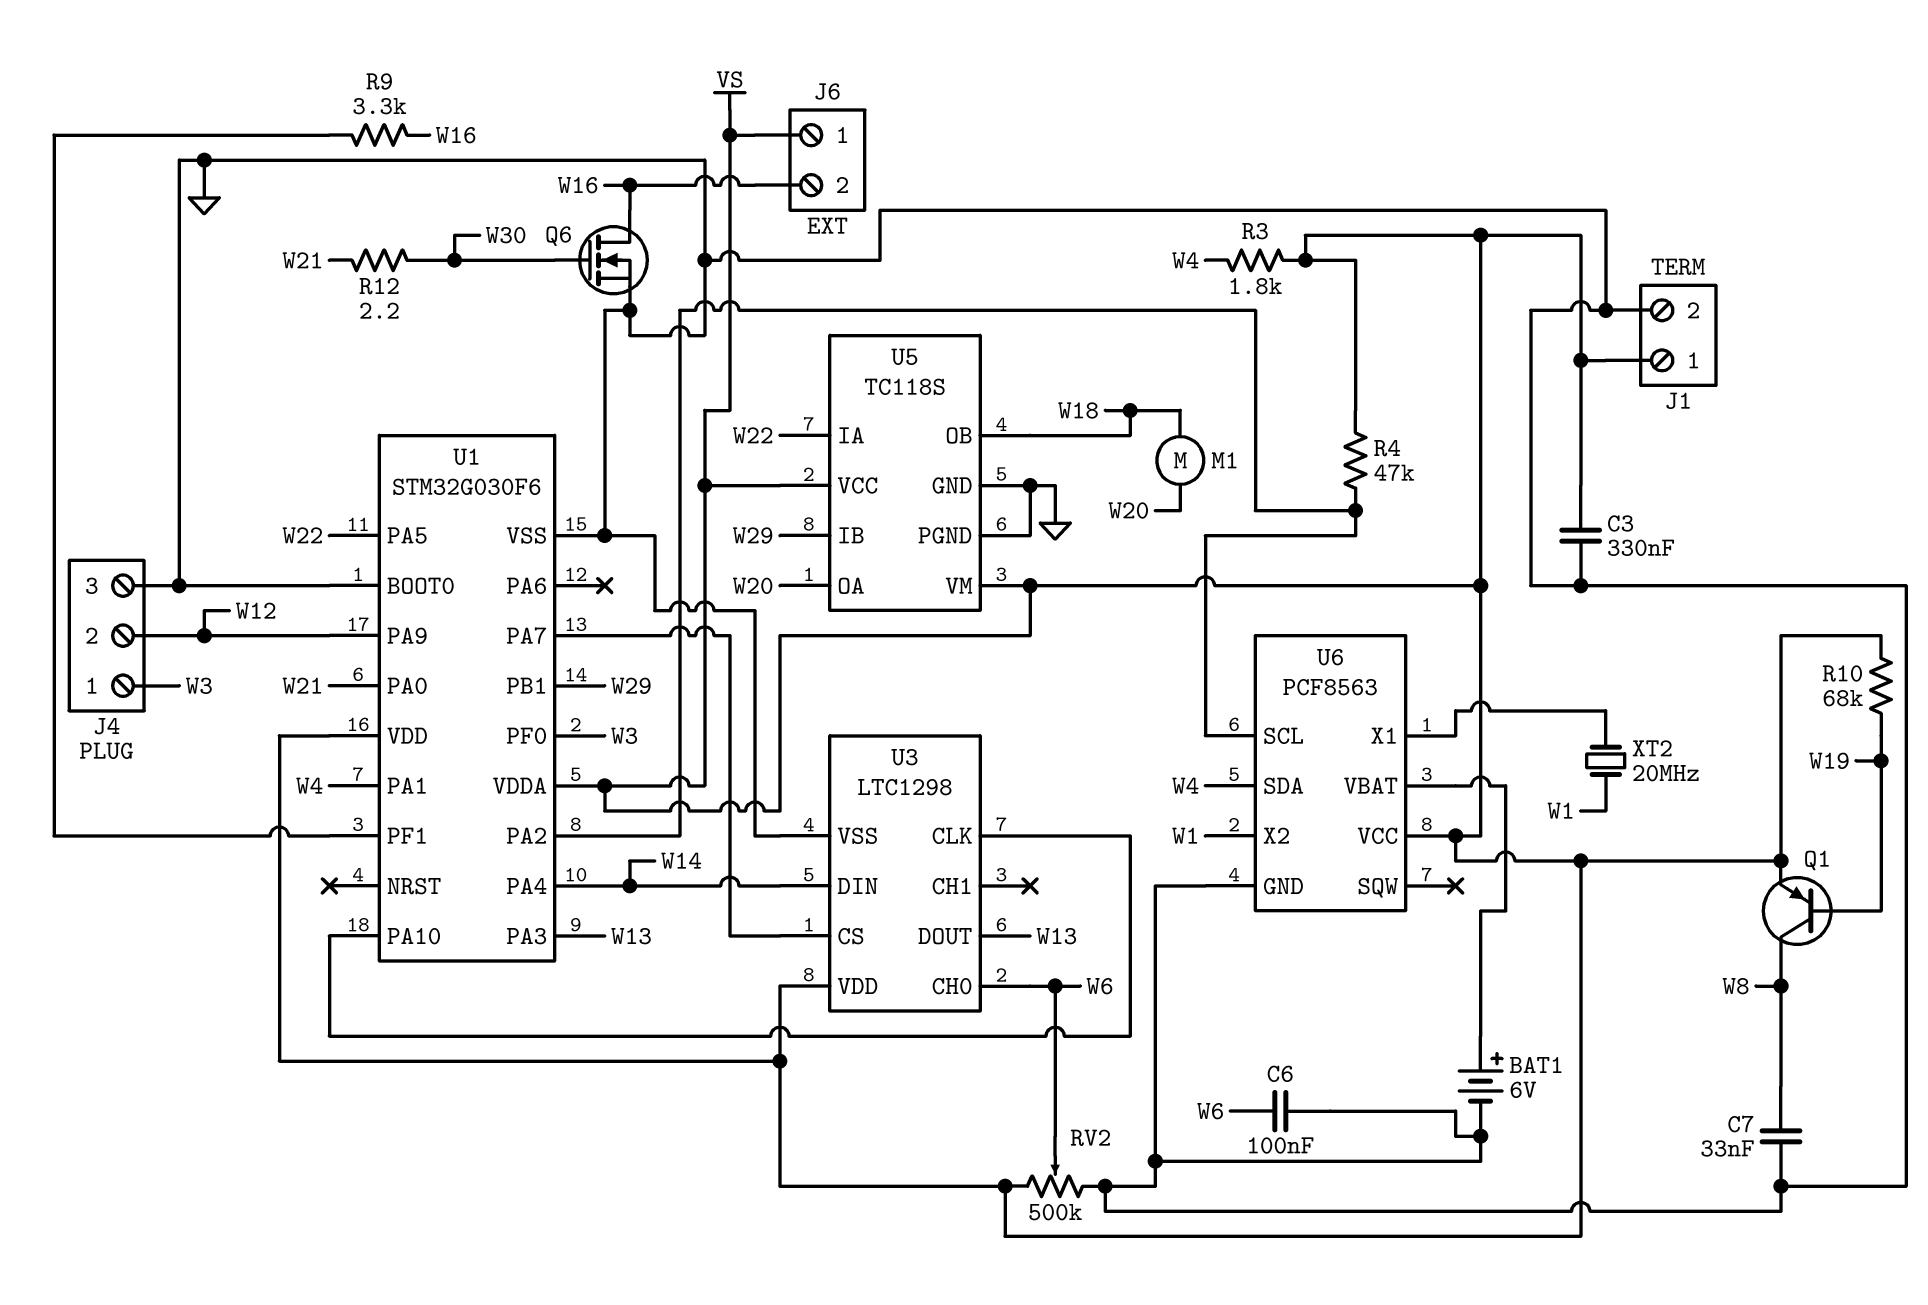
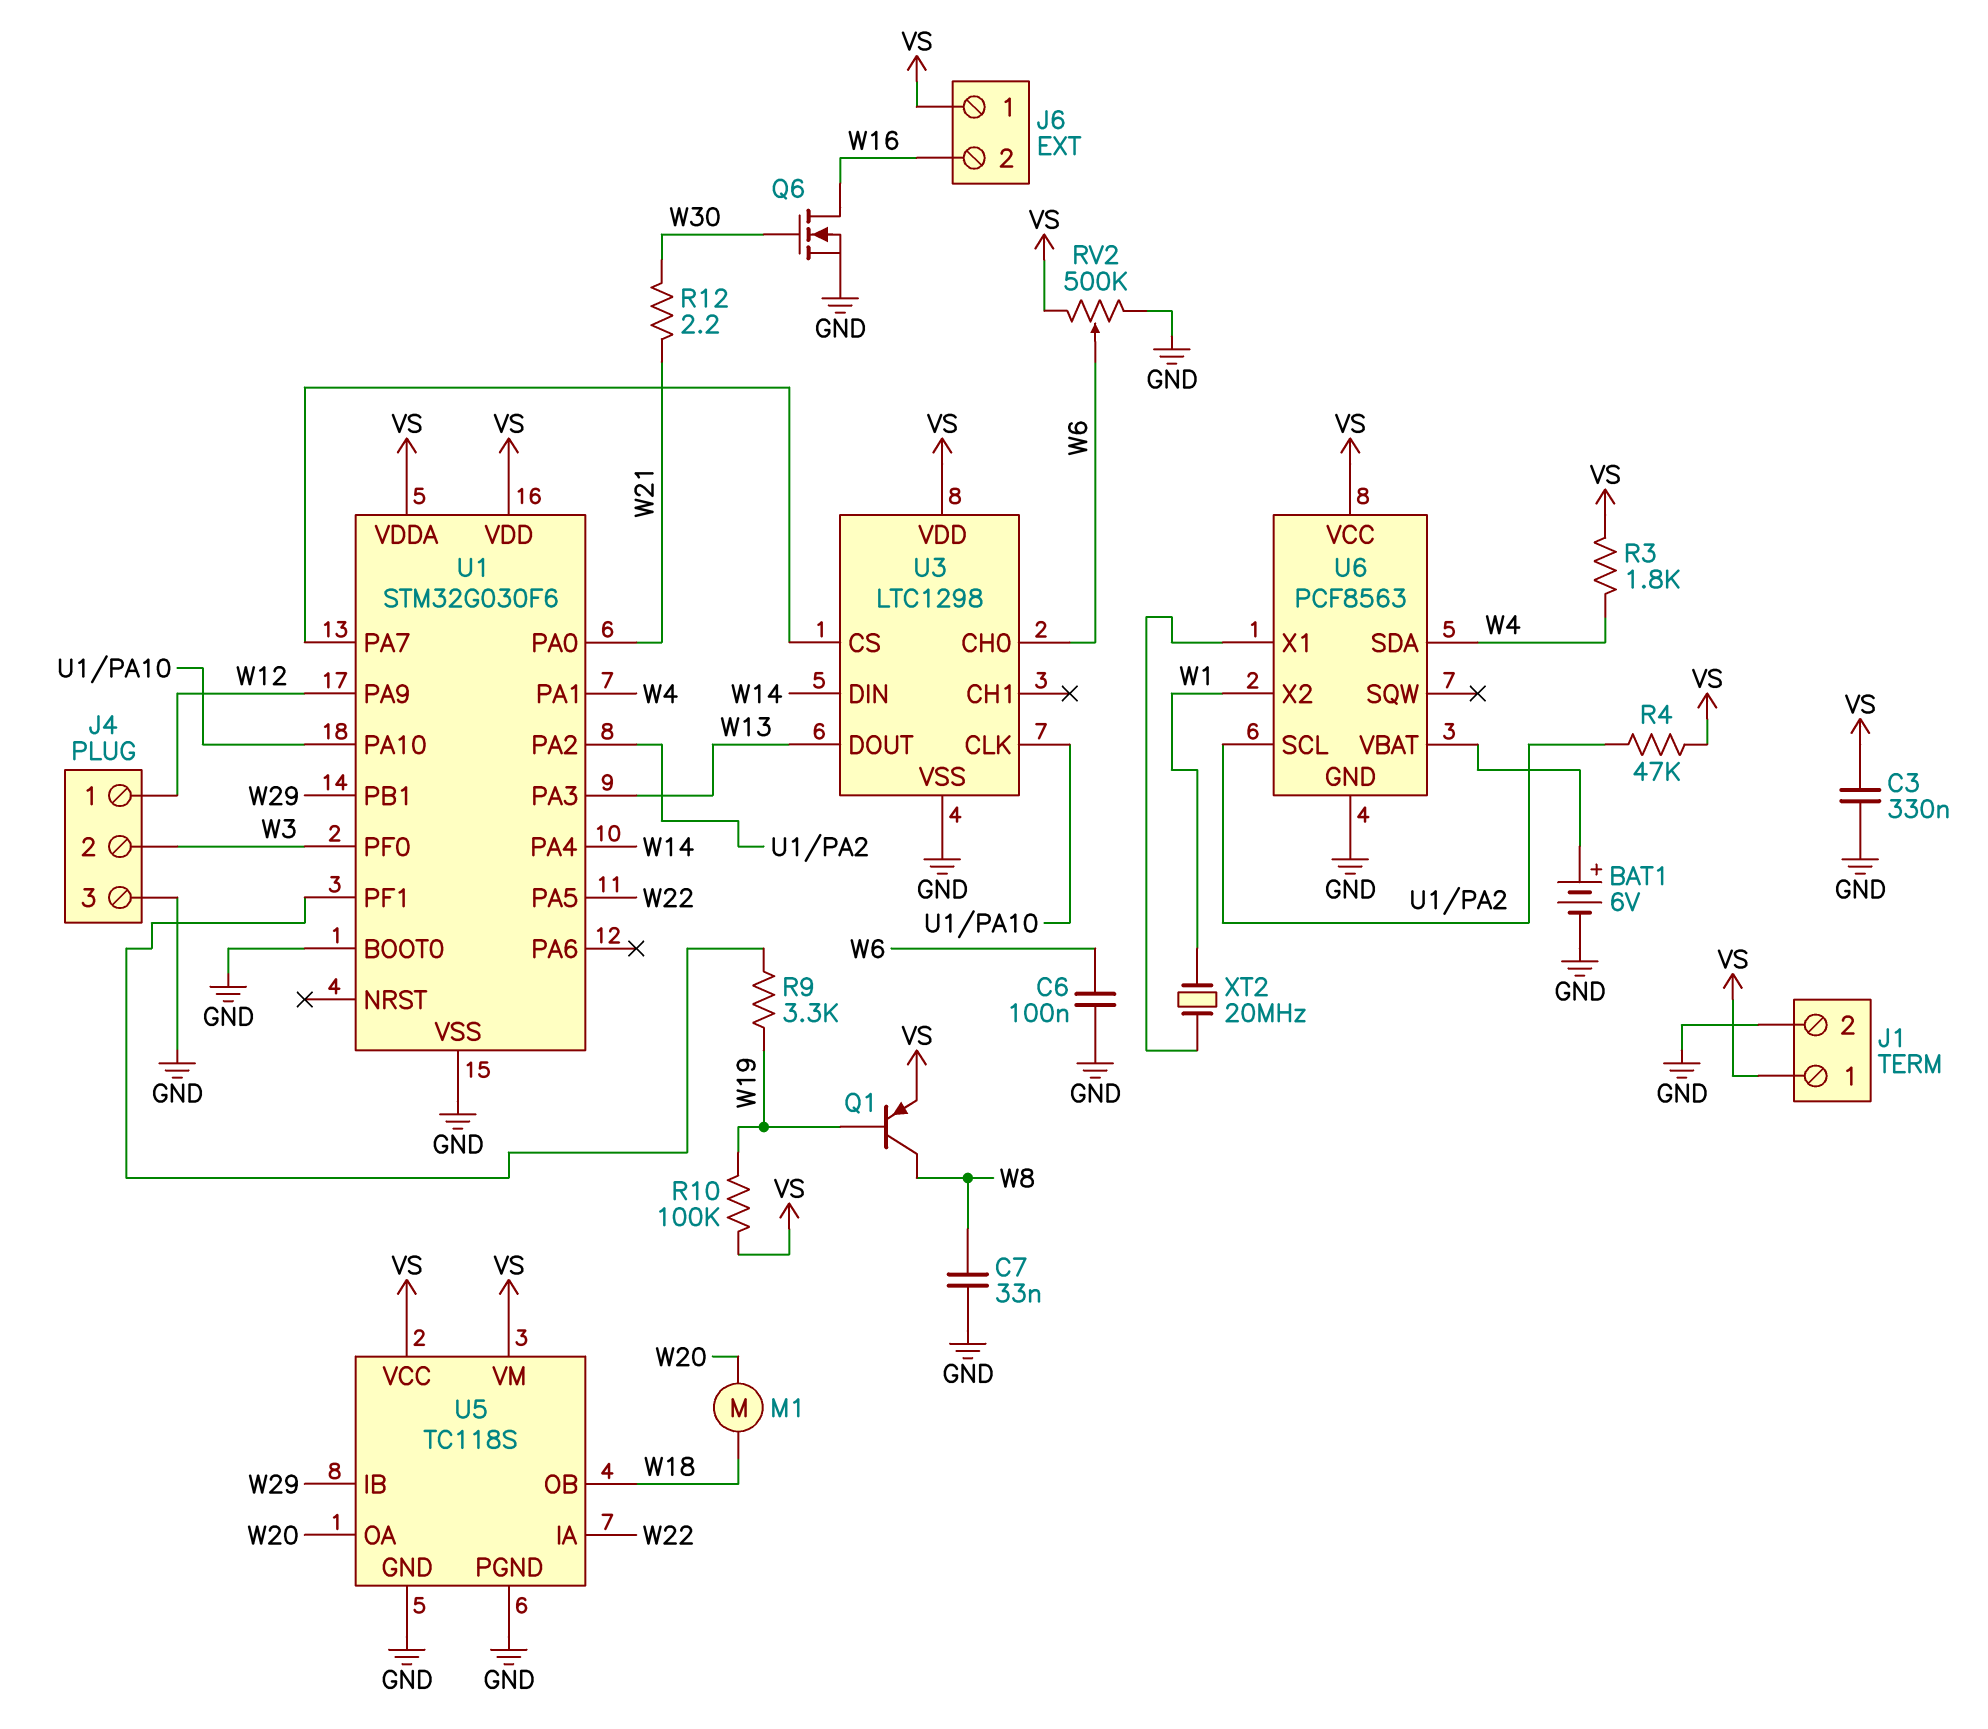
J4 pin 1: W3 -> W12
J4 pin 2: W12 -> W3
R9: 3.3k (U1/PF1, W16) -> 3.3k (U1/PF1, W19)
R10: 68k (VS, W19) -> 100k (VS, W19)

